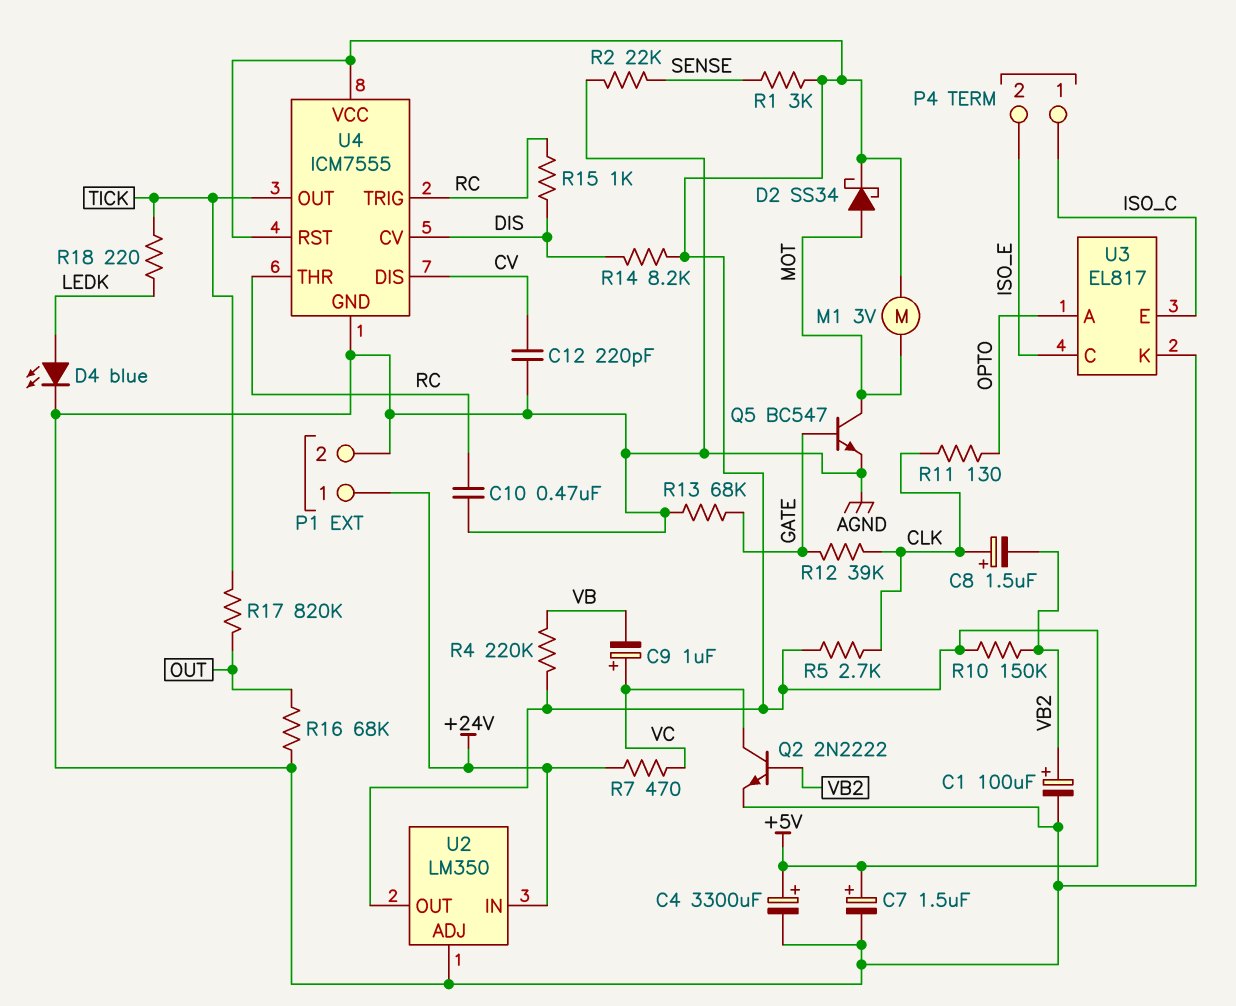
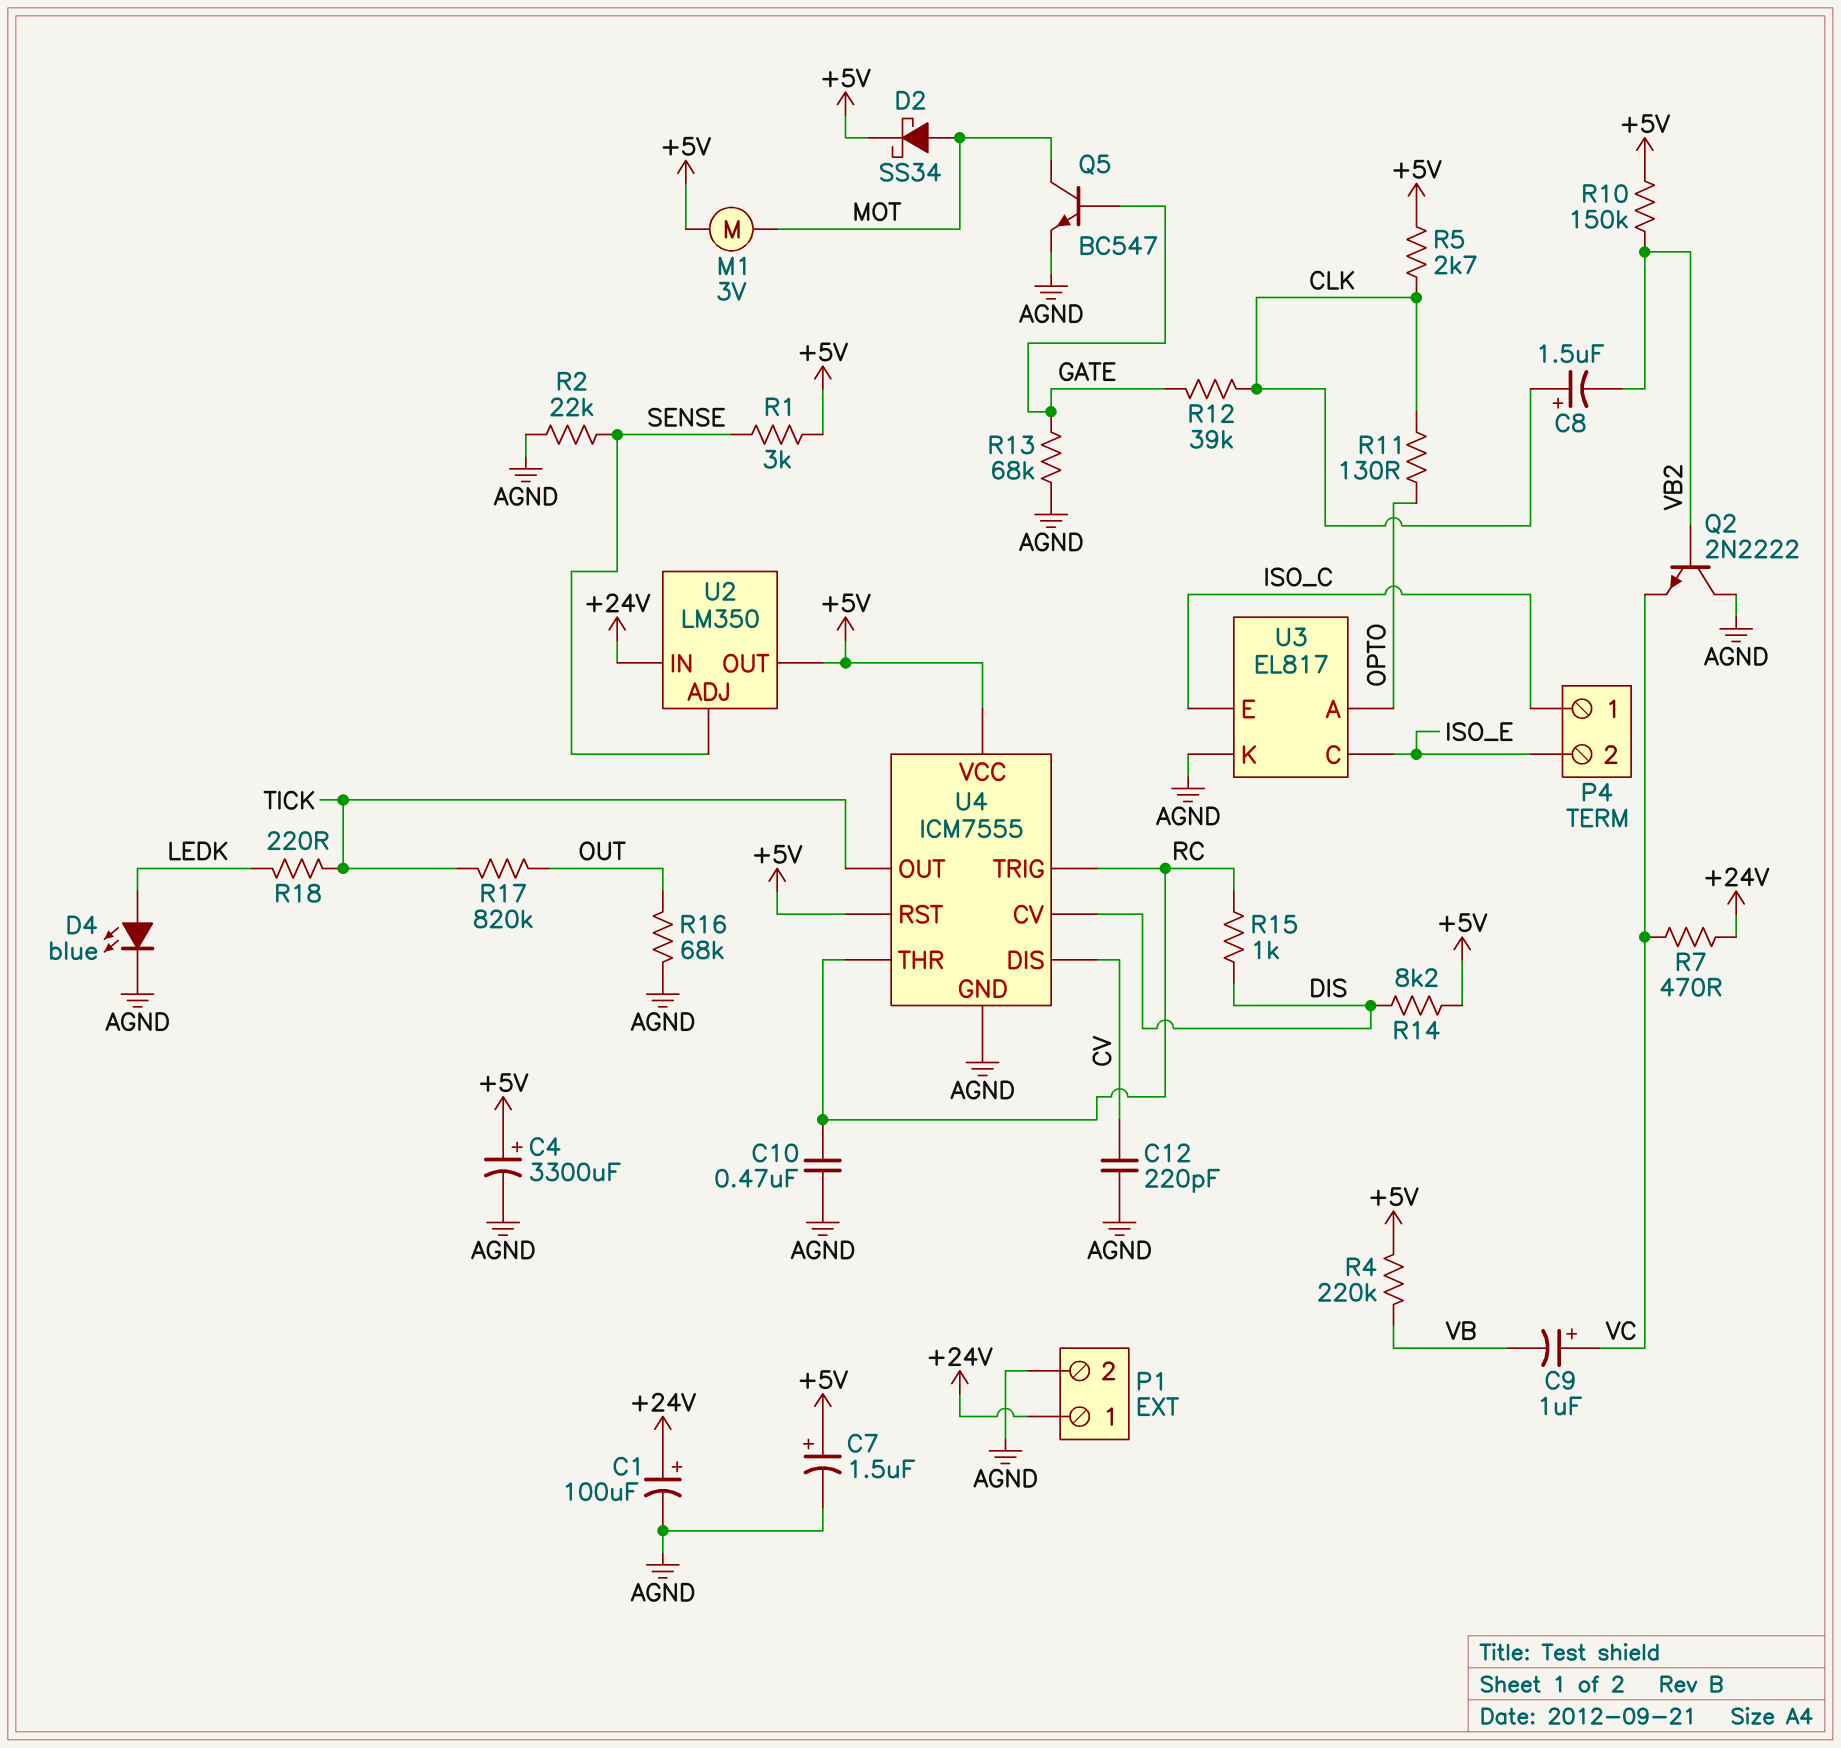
C1: 100uF (plus VB2, minus AGND) -> 100uF (plus +24V, minus AGND)
Q2: NPN 2N2222 (B VB2, C VC, E AGND) -> NPN 2N2222 (B VB2, C AGND, E VC)
U2 pin ADJ: AGND -> SENSE

